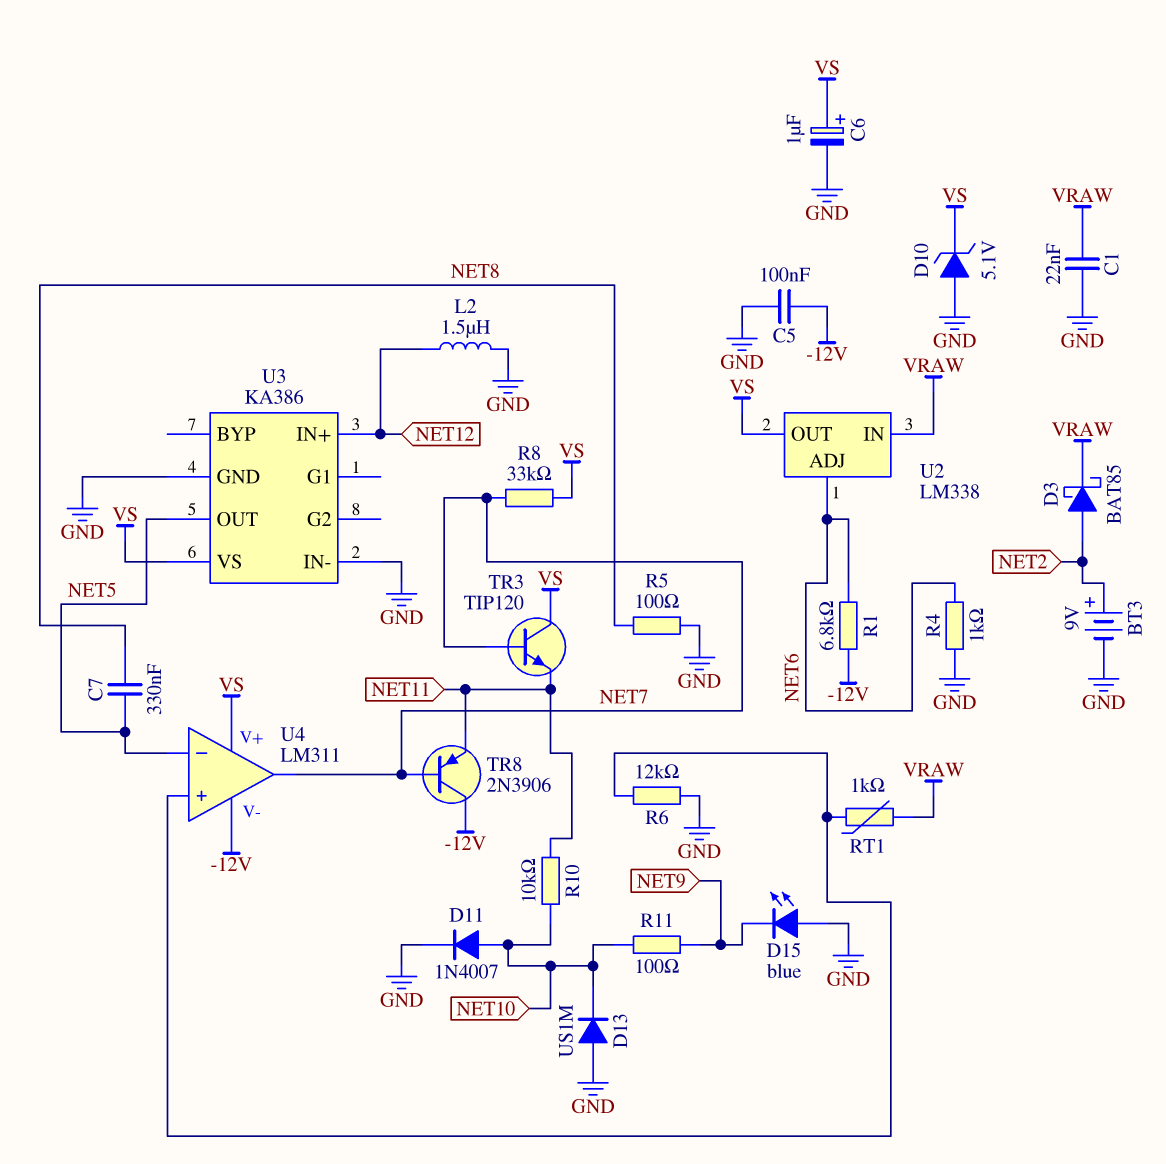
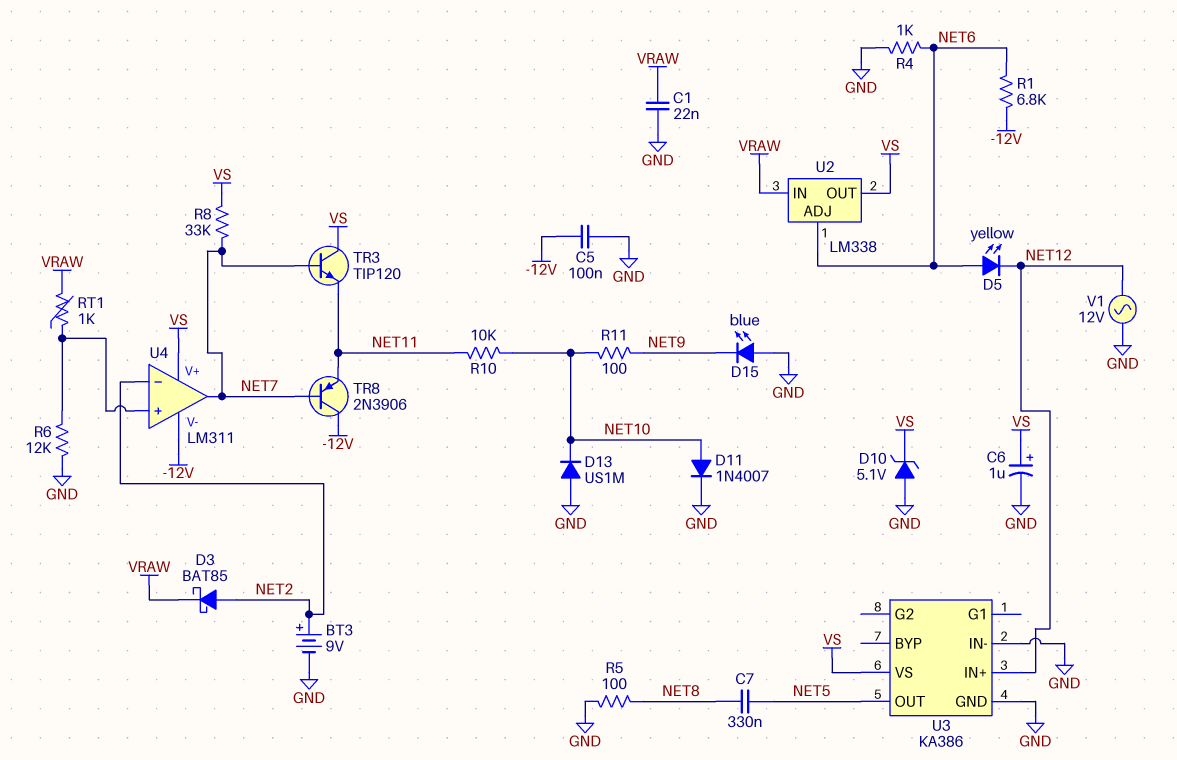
D5: none -> LED yellow (A NET6, K NET12)
L2: 1.5uH (GND, NET12) -> none
U4 pin in-: NET5 -> NET2
V1: none -> AC 12V (GND, NET12)

